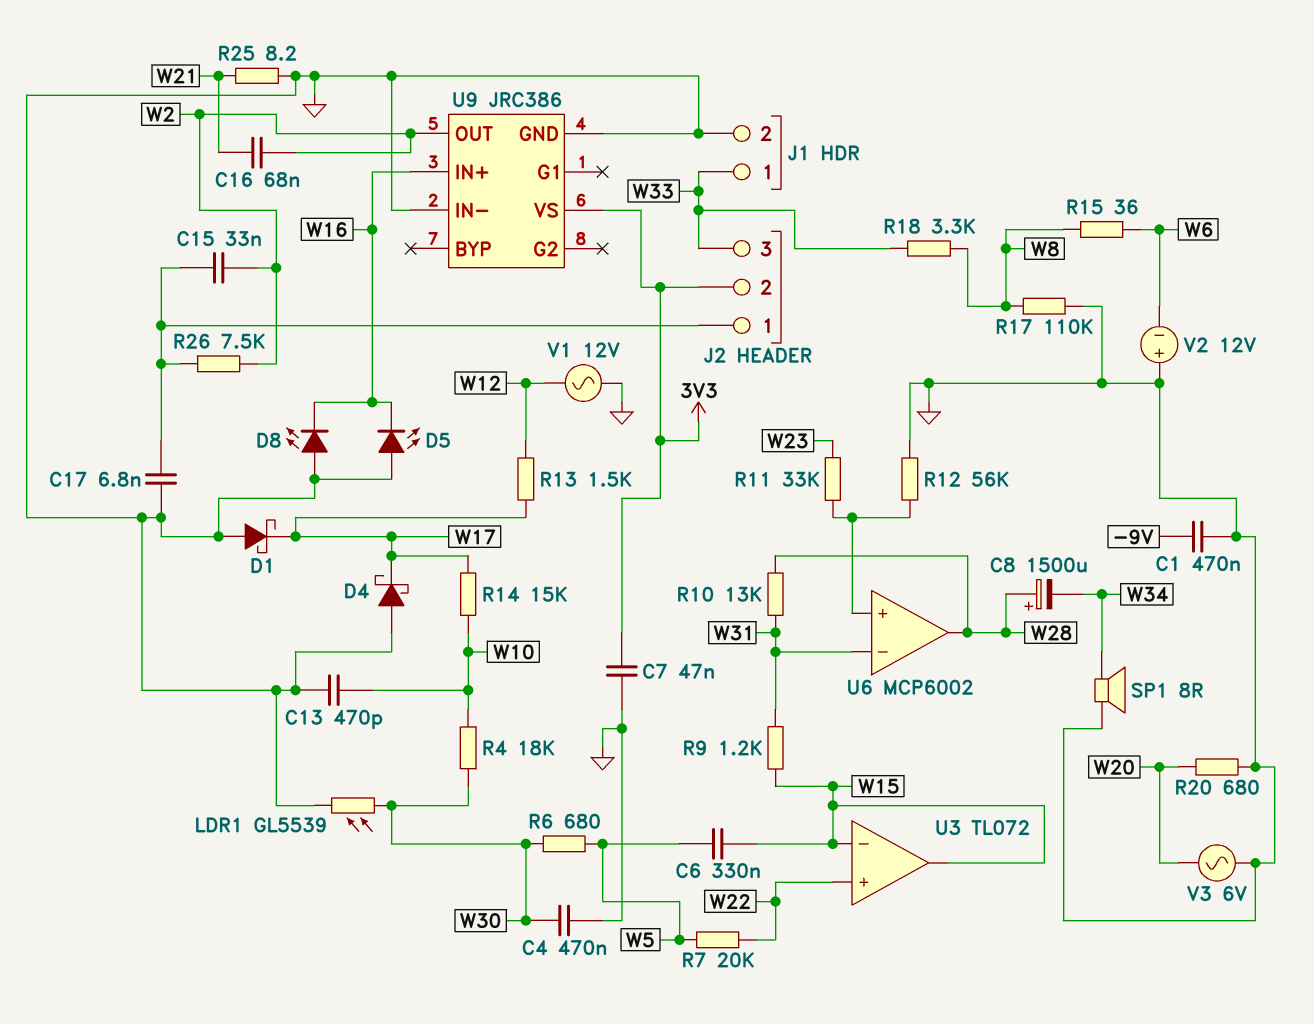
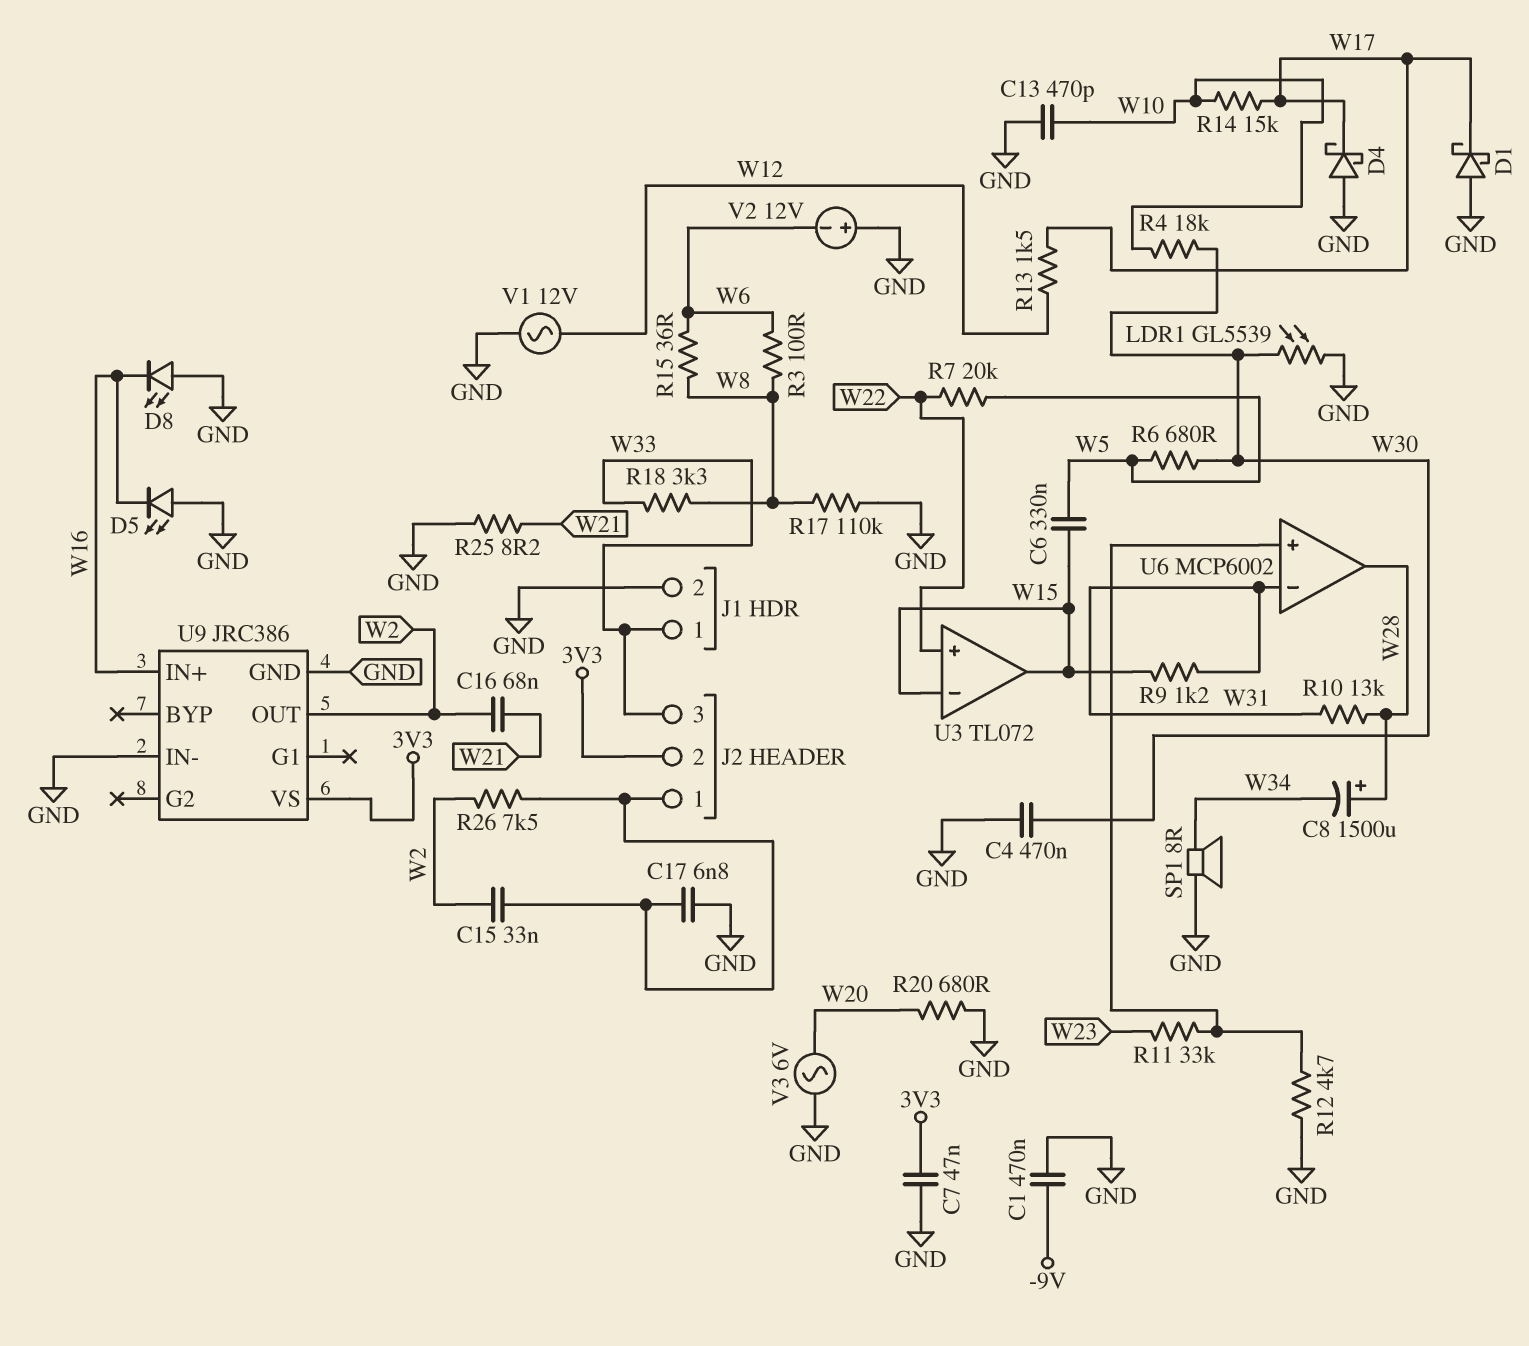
R3: none -> 100 (W6, W8)
R12: 56k (GND, U6/in+) -> 4.7k (GND, U6/in+)

